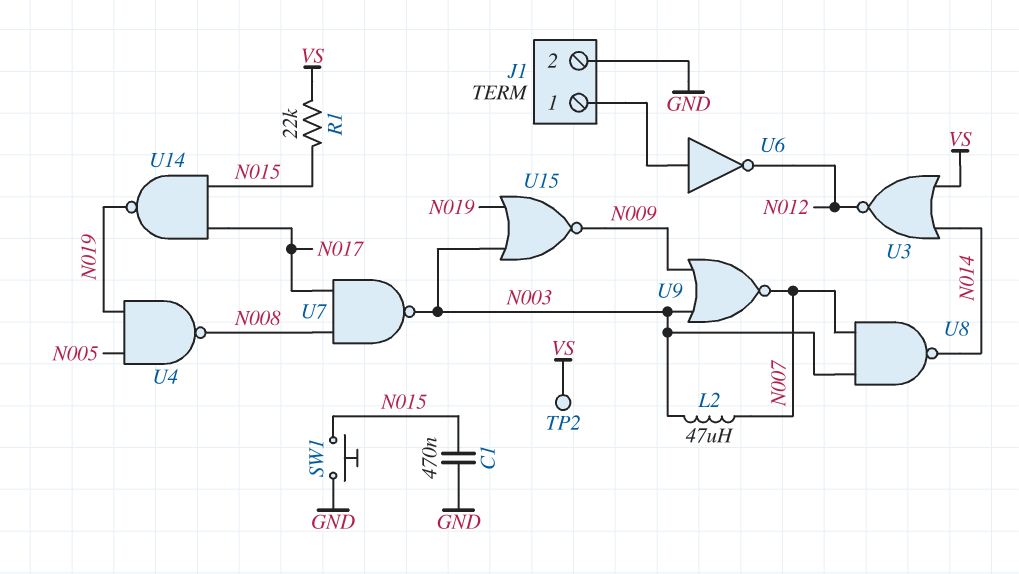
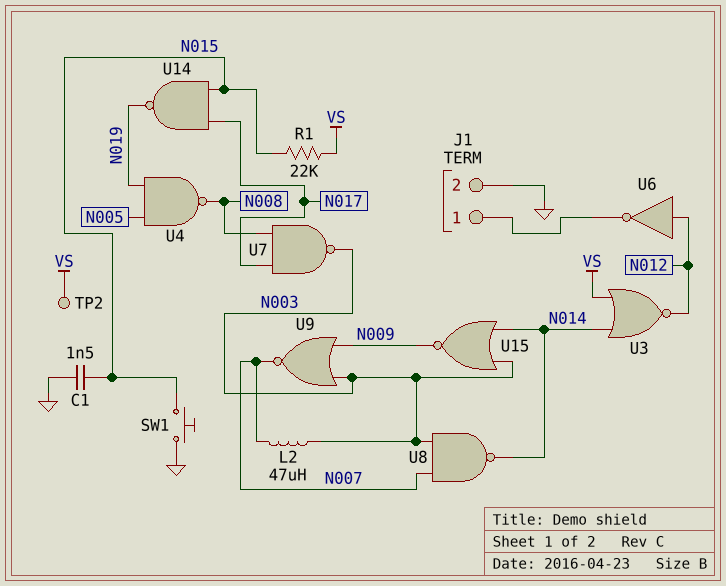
C1: 470nF (GND, N015) -> 1.5nF (GND, N015)
U6: NOT (in J1/1, out N012) -> NOT (in N012, out J1/1)
U15: NOR (in N003, in N019, out N009) -> NOR (in N003, in N014, out N009)

